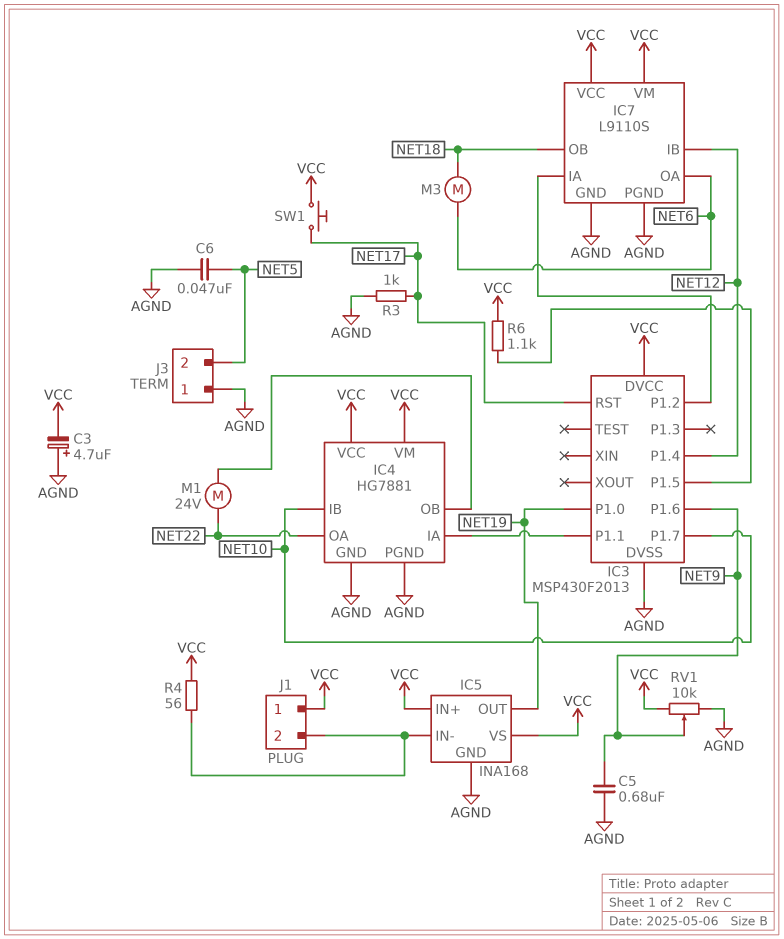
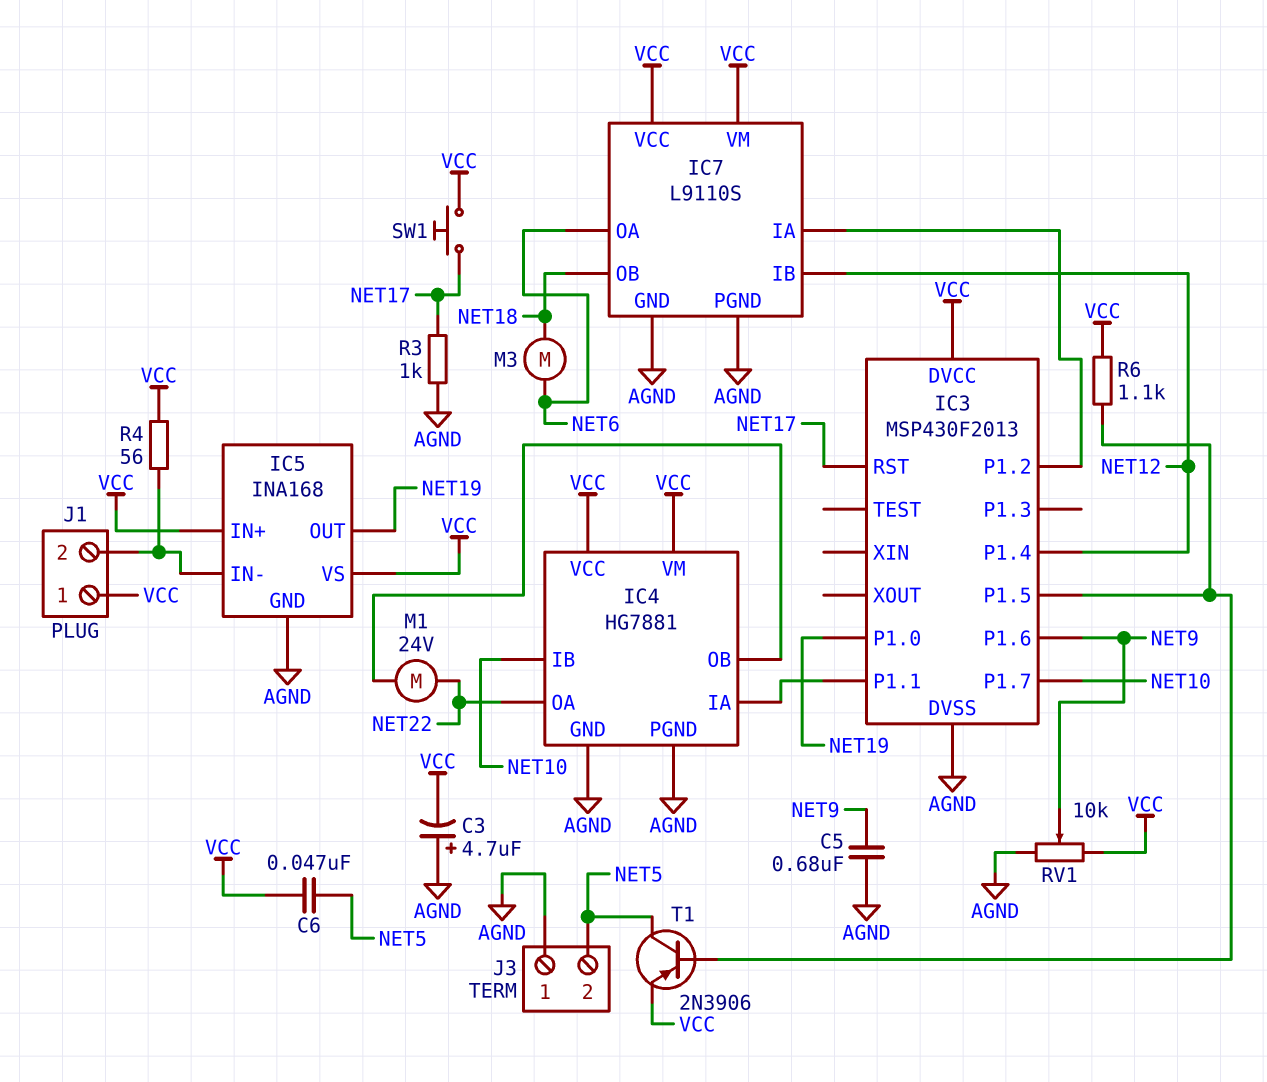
C6: 47nF (AGND, NET5) -> 47nF (NET5, VCC)
T1: none -> PNP 2N3906 (B IC3/P1.5, C NET5, E VCC)

